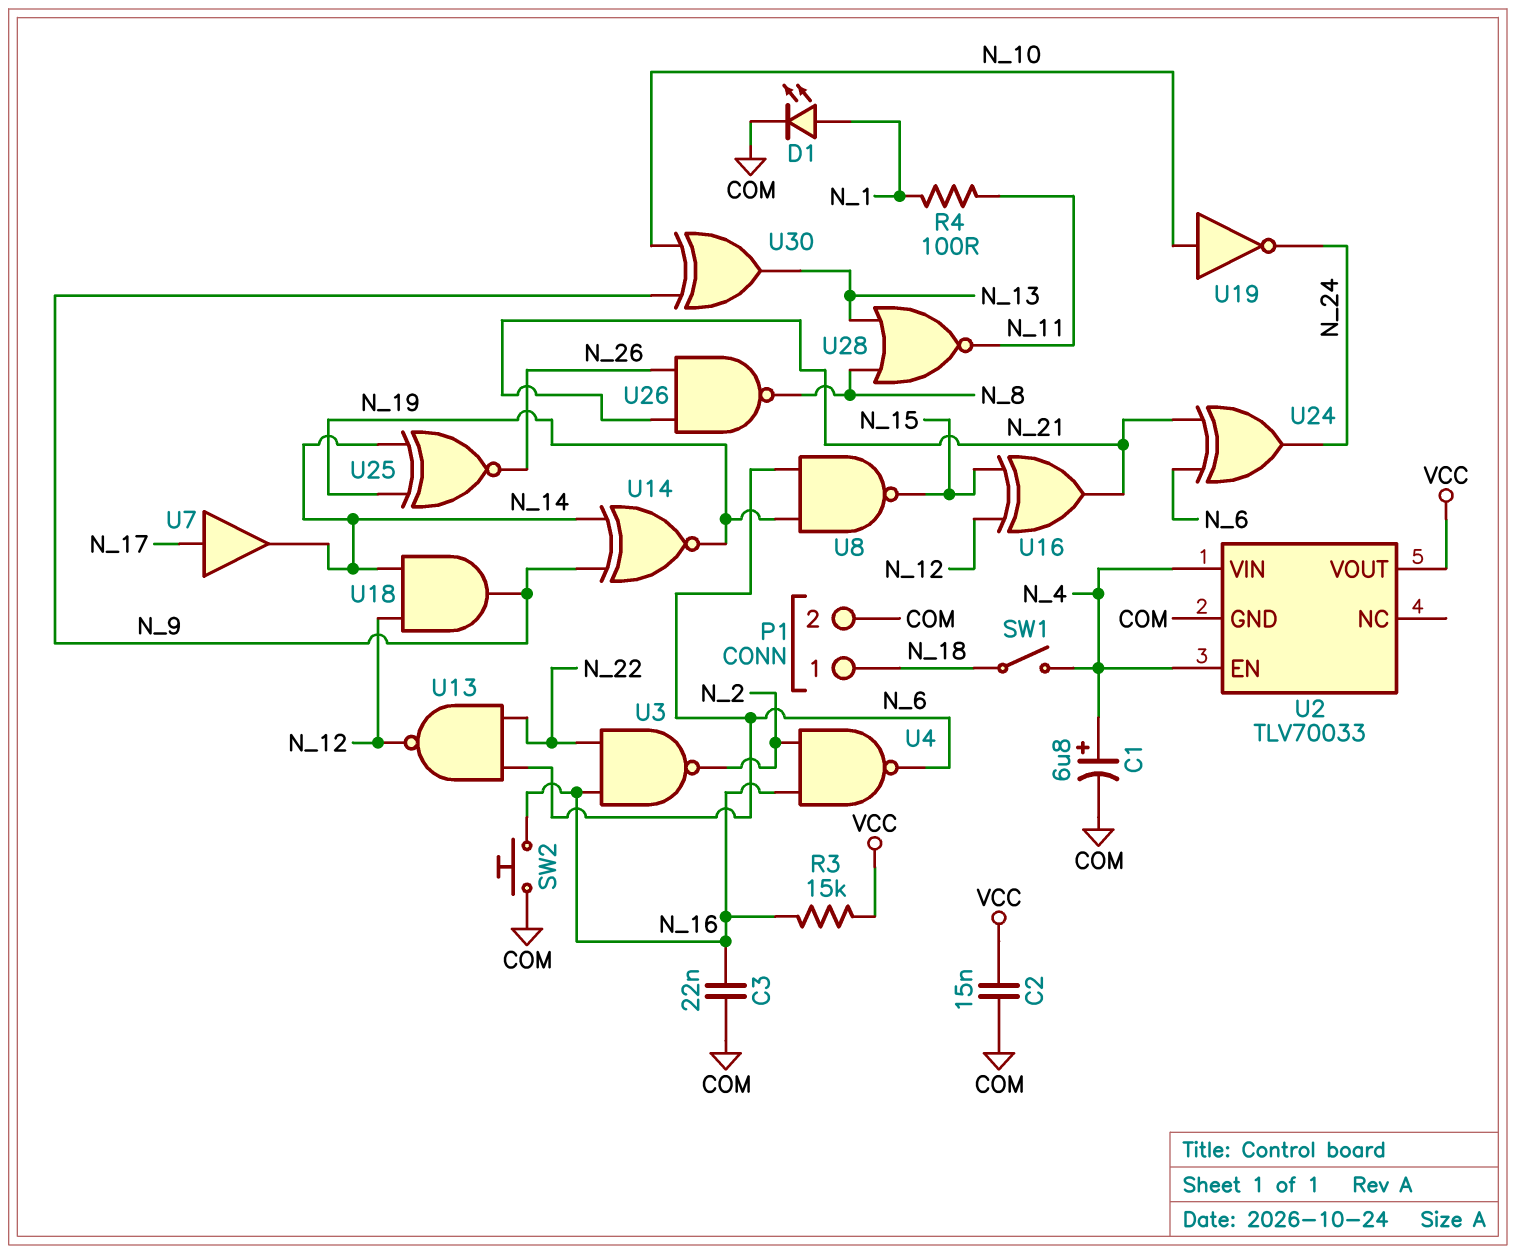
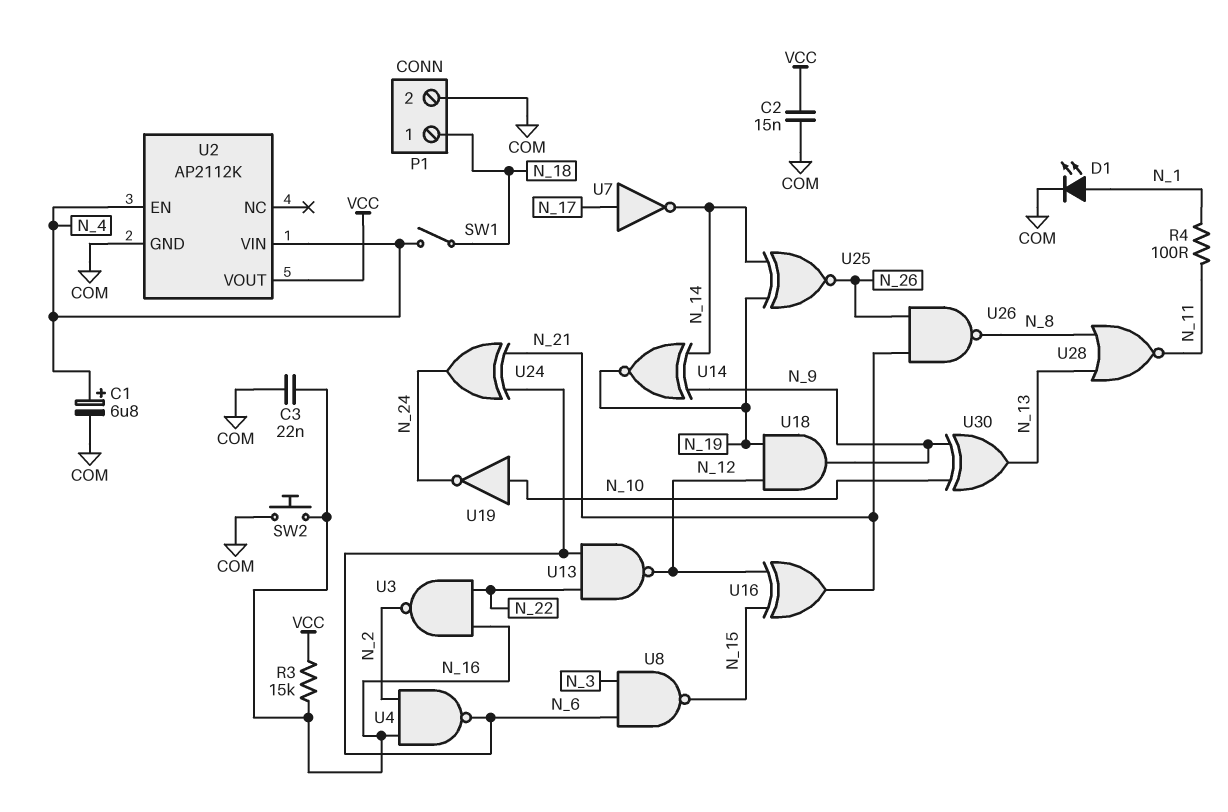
U2: TLV70033 -> AP2112K
U7: buffer (in N_17, out N_14) -> NOT (in N_17, out N_14)
U8: NAND (in N_6, in N_19, out N_15) -> NAND (in N_3, in N_6, out N_15)
U18: AND (in N_12, in N_14, out N_9) -> AND (in N_12, in N_19, out N_9)

